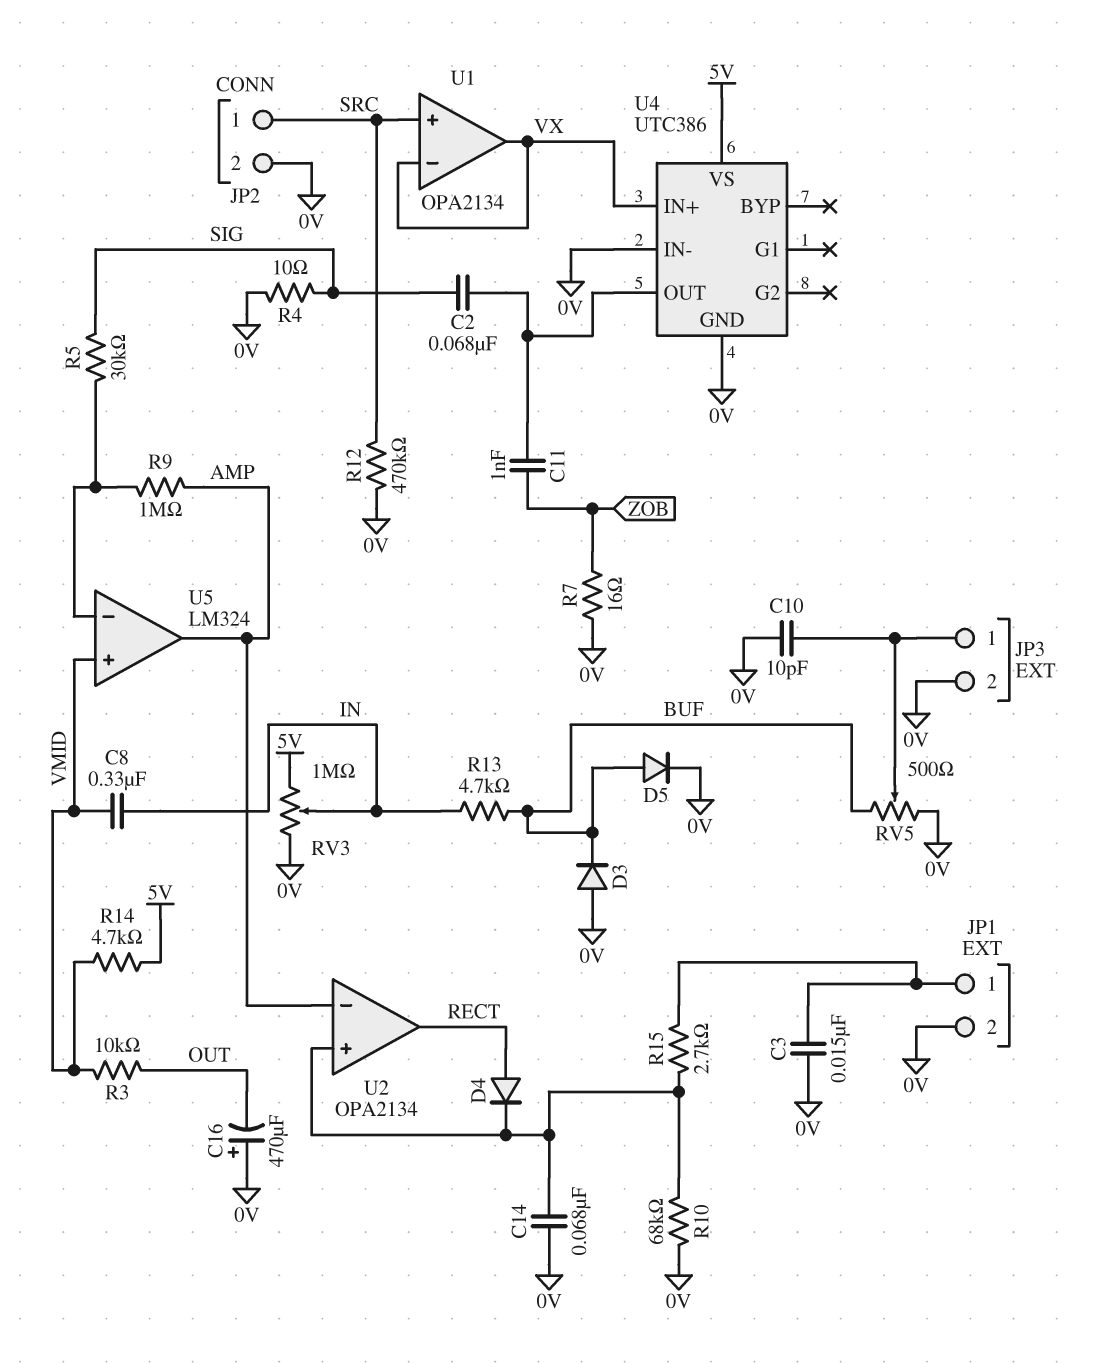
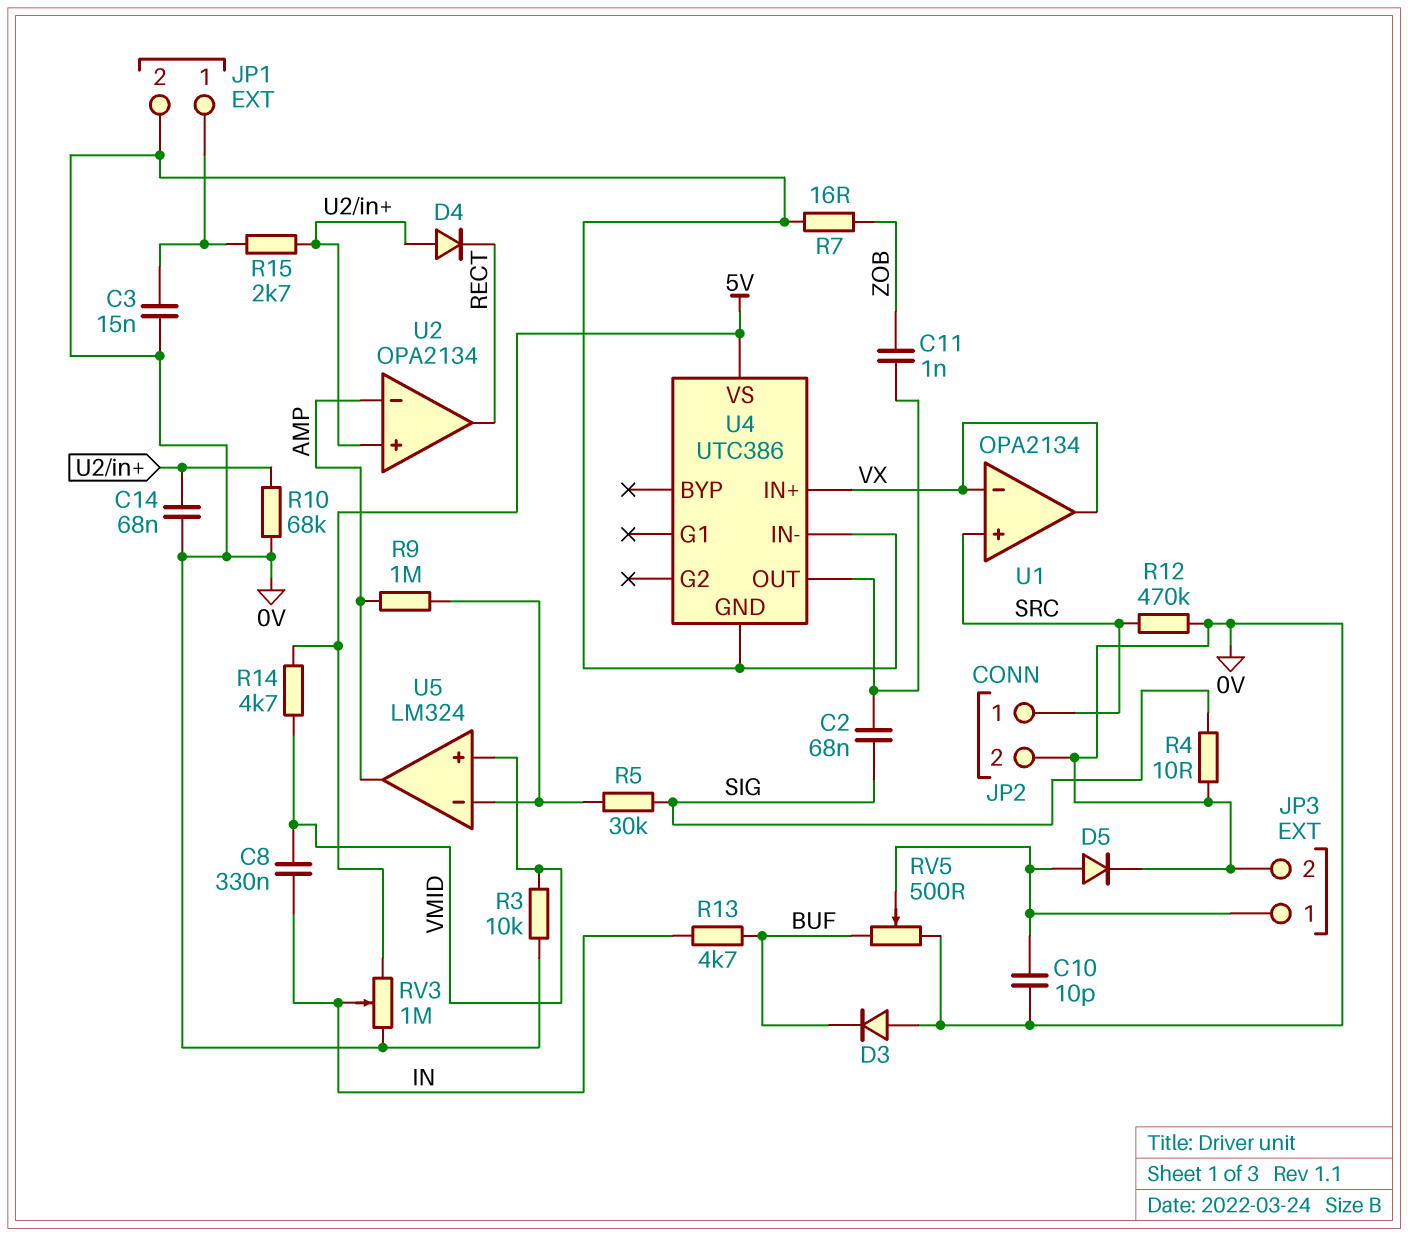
C16: 470uF (plus 0V, minus OUT) -> none
D4: diode (A RECT, K U2/in+) -> diode (A U2/in+, K RECT)
D5: diode (A BUF, K 0V) -> diode (A JP3/1, K 0V)
R3: 10k (OUT, VMID) -> 10k (0V, VMID)

